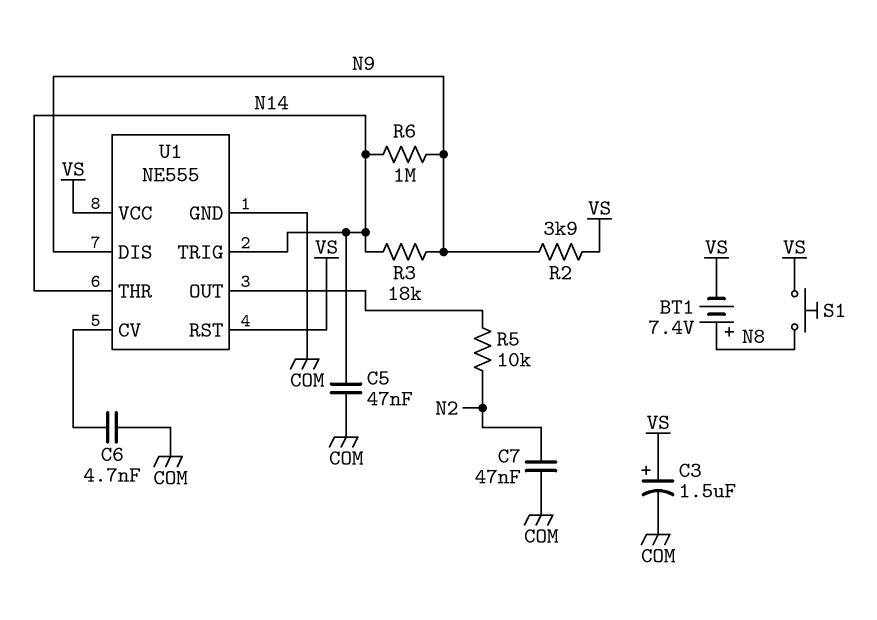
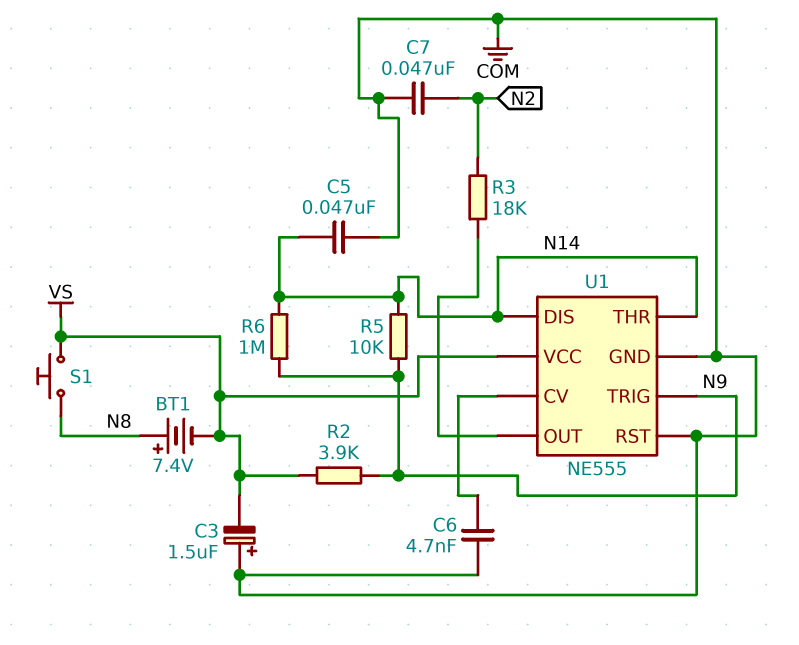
C3: 1.5uF (plus VS, minus COM) -> 1.5uF (plus COM, minus VS)
R3: 18k (N9, N14) -> 18k (N2, U1/OUT)
R5: 10k (N2, U1/OUT) -> 10k (N9, N14)
U1 pin DIS: N9 -> N14
U1 pin RST: VS -> COM
U1 pin TRIG: N14 -> N9

